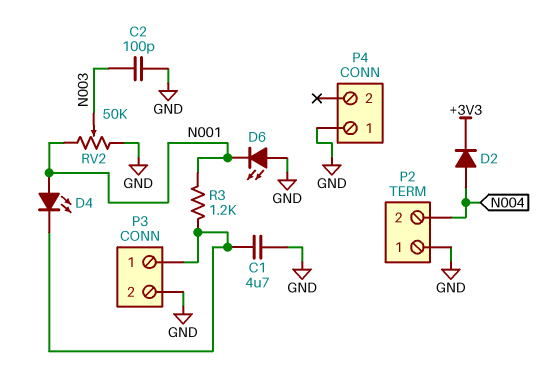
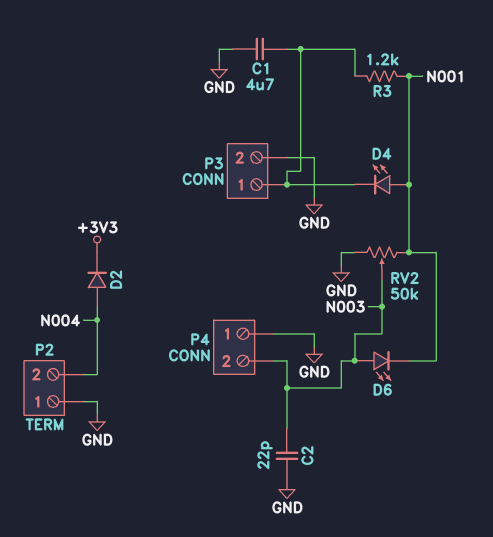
C2: 100pF (GND, N003) -> 22pF (GND, N003)
D6: LED (A GND, K N001) -> LED (A N003, K N001)
P4 pin 2: none -> N003

